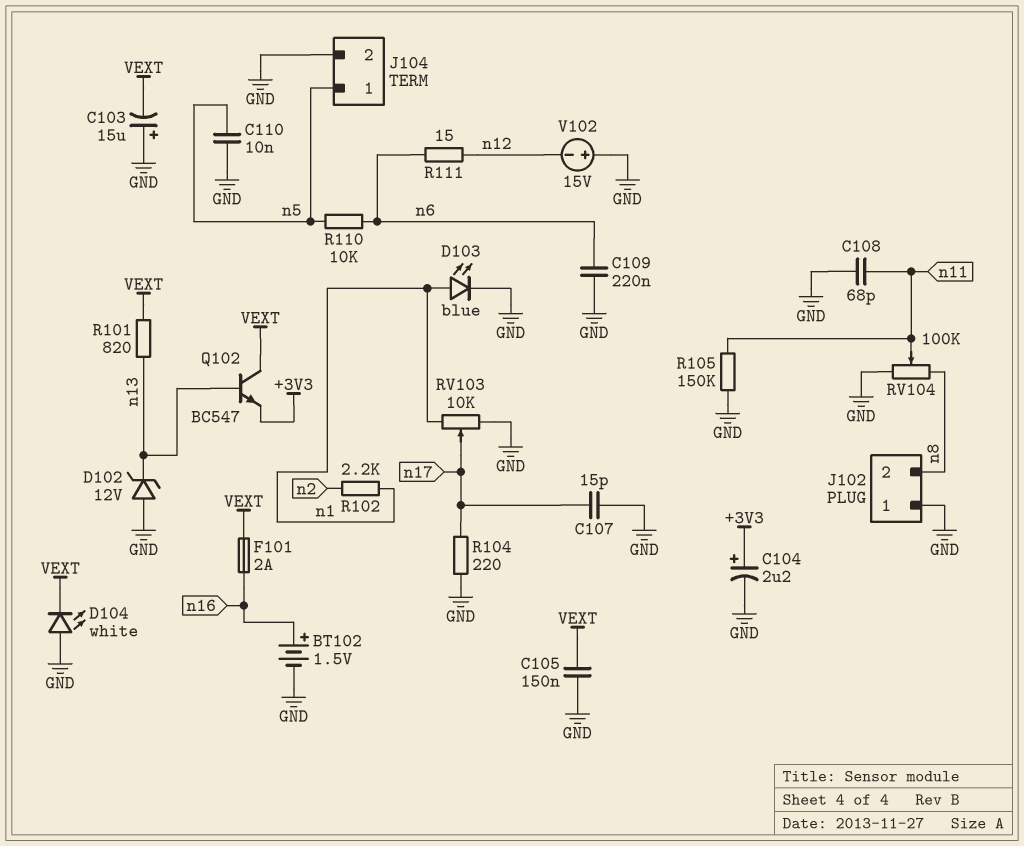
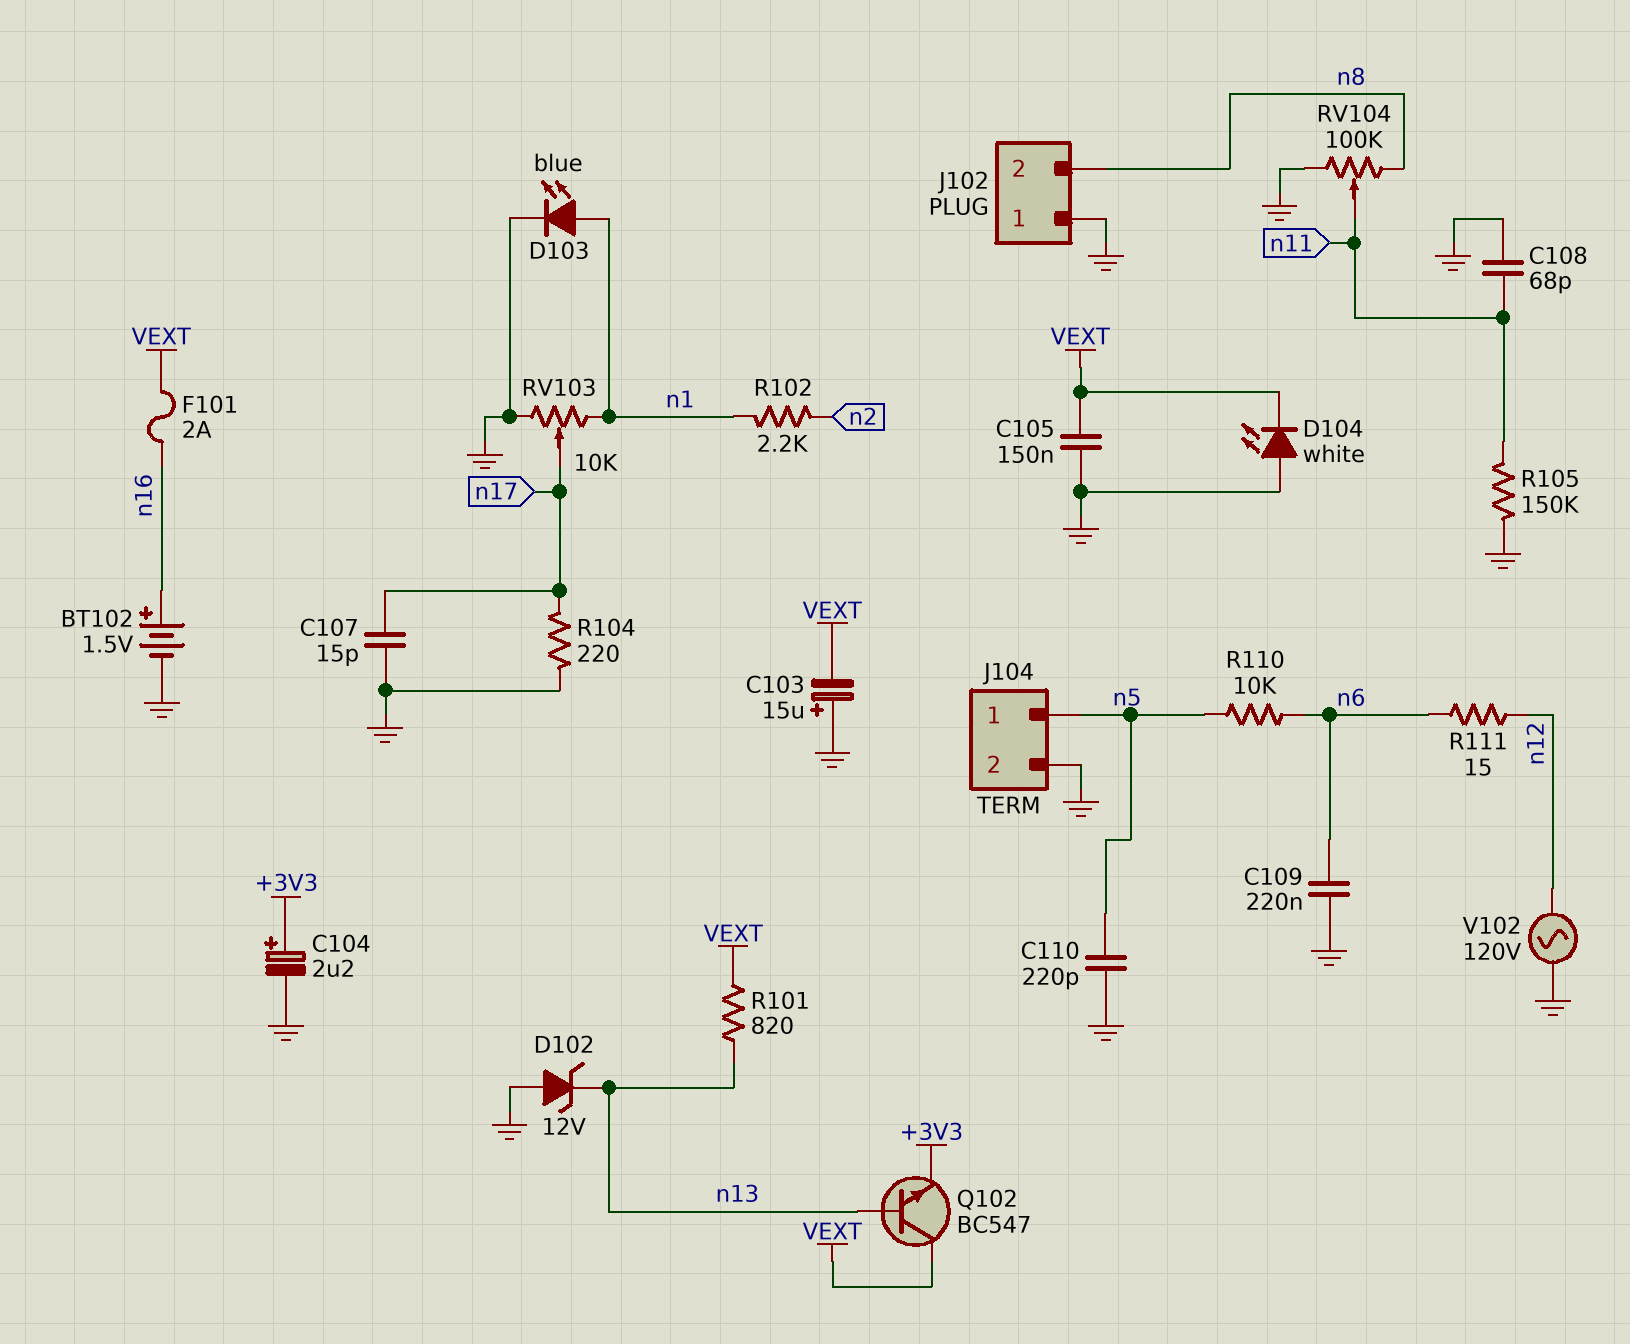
C110: 10nF (GND, n5) -> 220pF (GND, n5)
V102: 15V (plus GND, minus n12) -> AC 120V (GND, n12)

